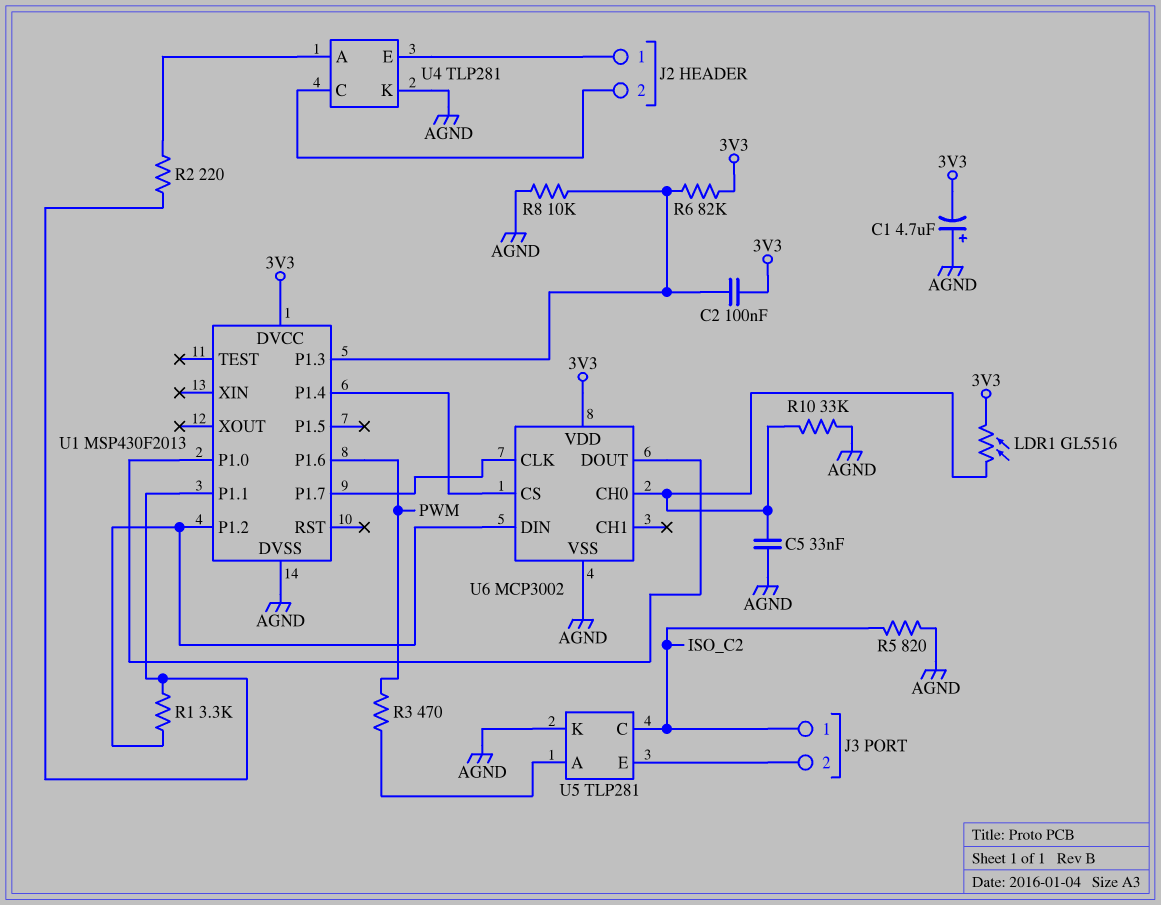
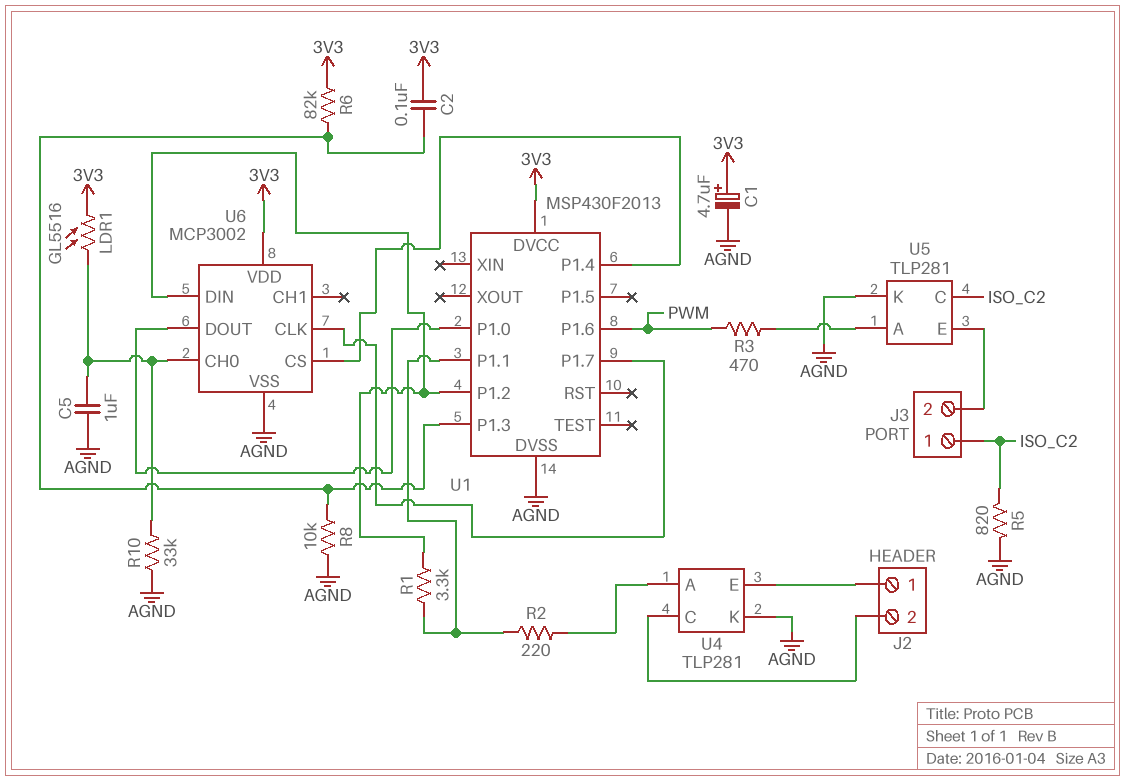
C1: 4.7uF (plus AGND, minus 3V3) -> 4.7uF (plus 3V3, minus AGND)
C5: 33nF (AGND, U6/CH0) -> 1uF (AGND, U6/CH0)

